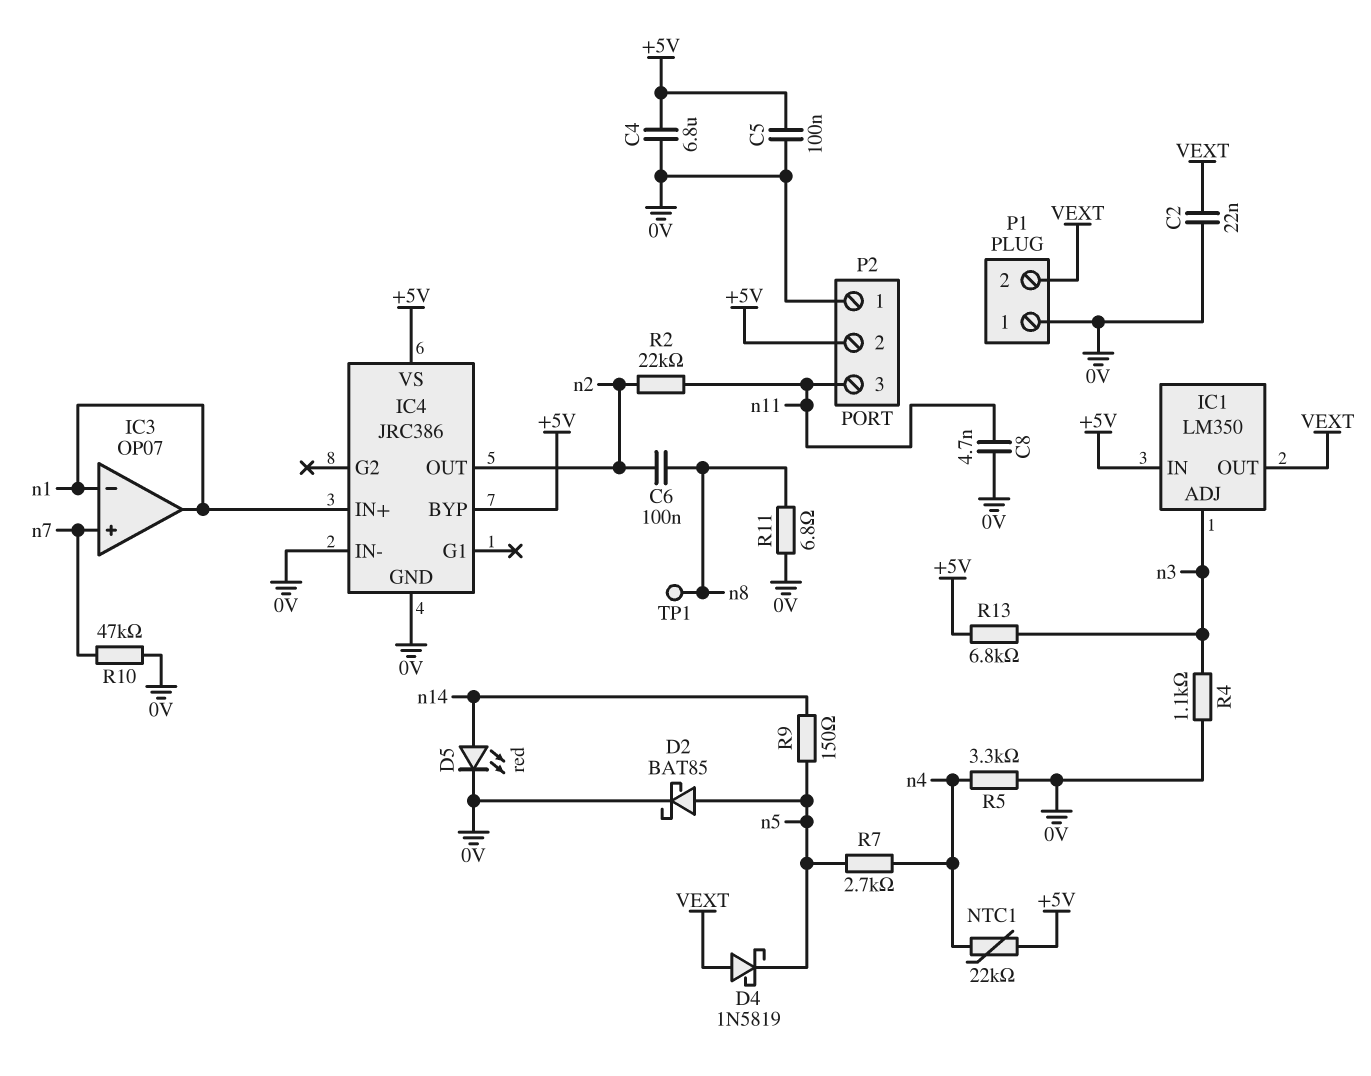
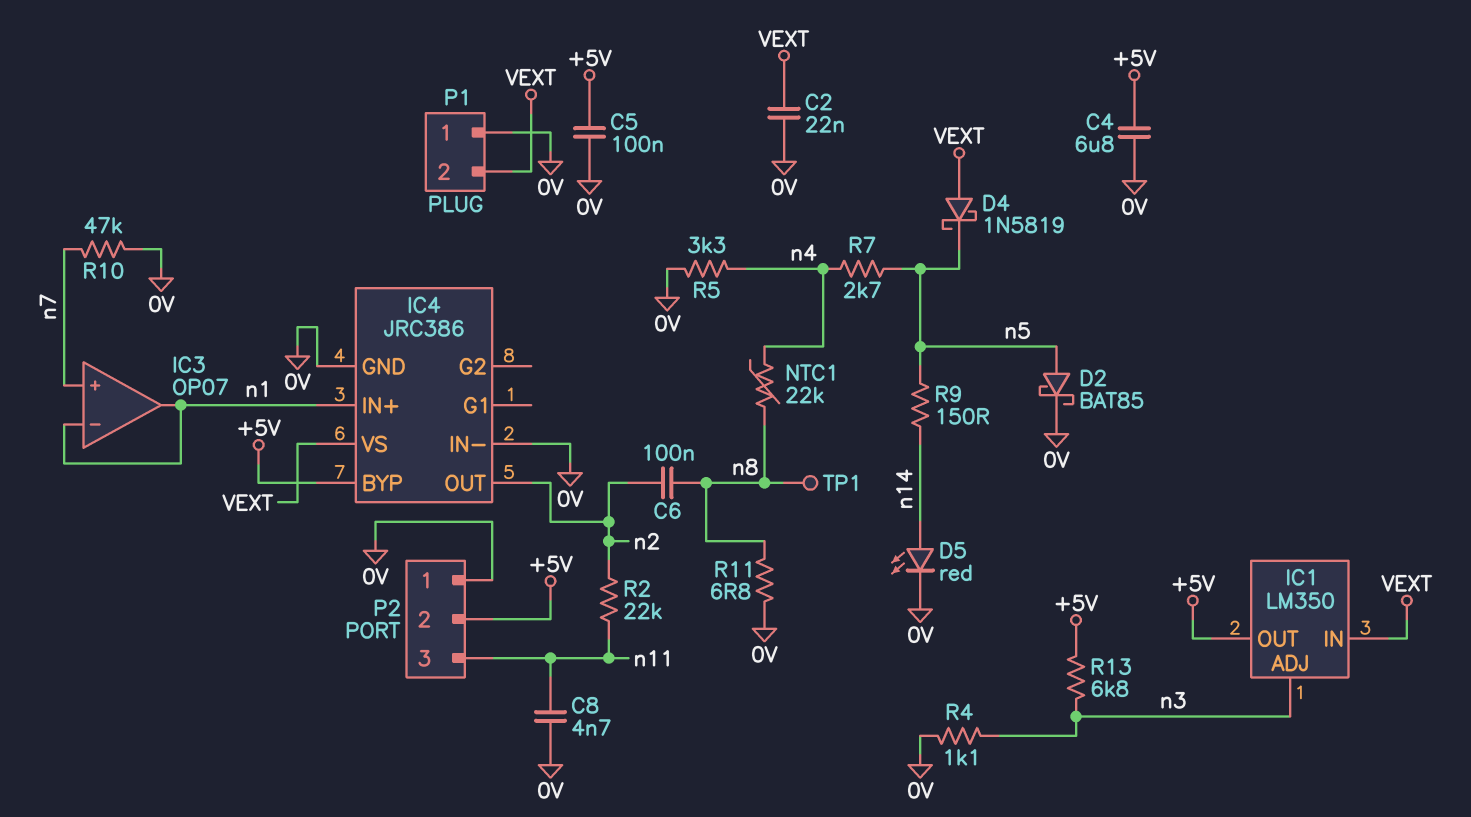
IC1 pin IN: +5V -> VEXT
IC1 pin OUT: VEXT -> +5V
IC4 pin VS: +5V -> VEXT
NTC1: 22k (+5V, n4) -> 22k (n4, n8)

